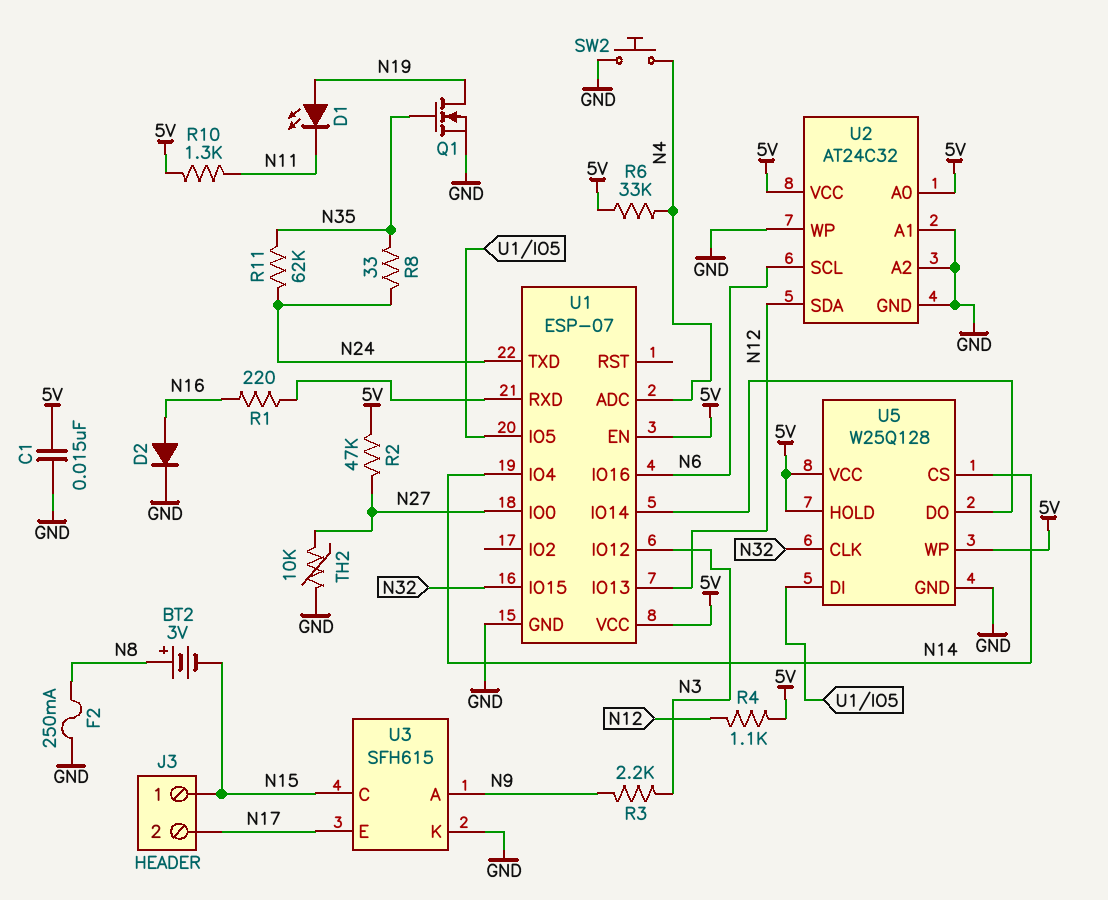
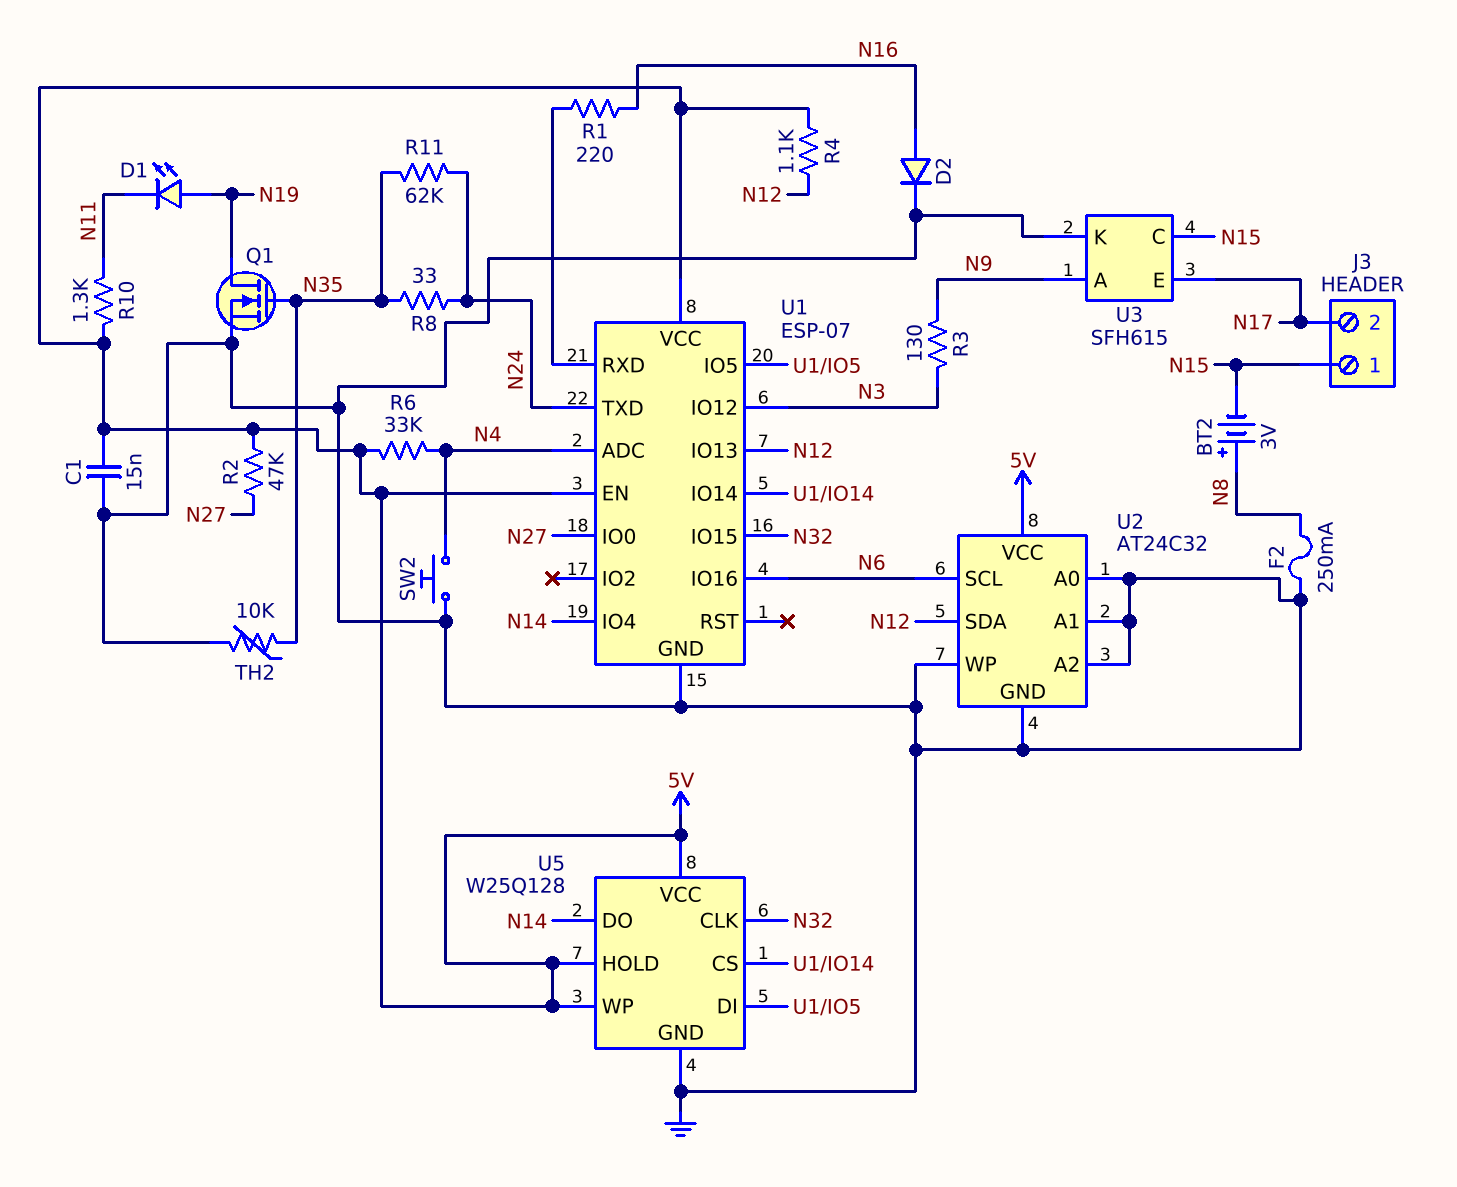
R3: 2.2k (N3, N9) -> 130 (N3, N9)
TH2: 10k (GND, N27) -> 10k (GND, N35)
U2 pin A0: 5V -> GND
U5 pin CS: N14 -> U1/IO14
U5 pin DO: U1/IO14 -> N14

